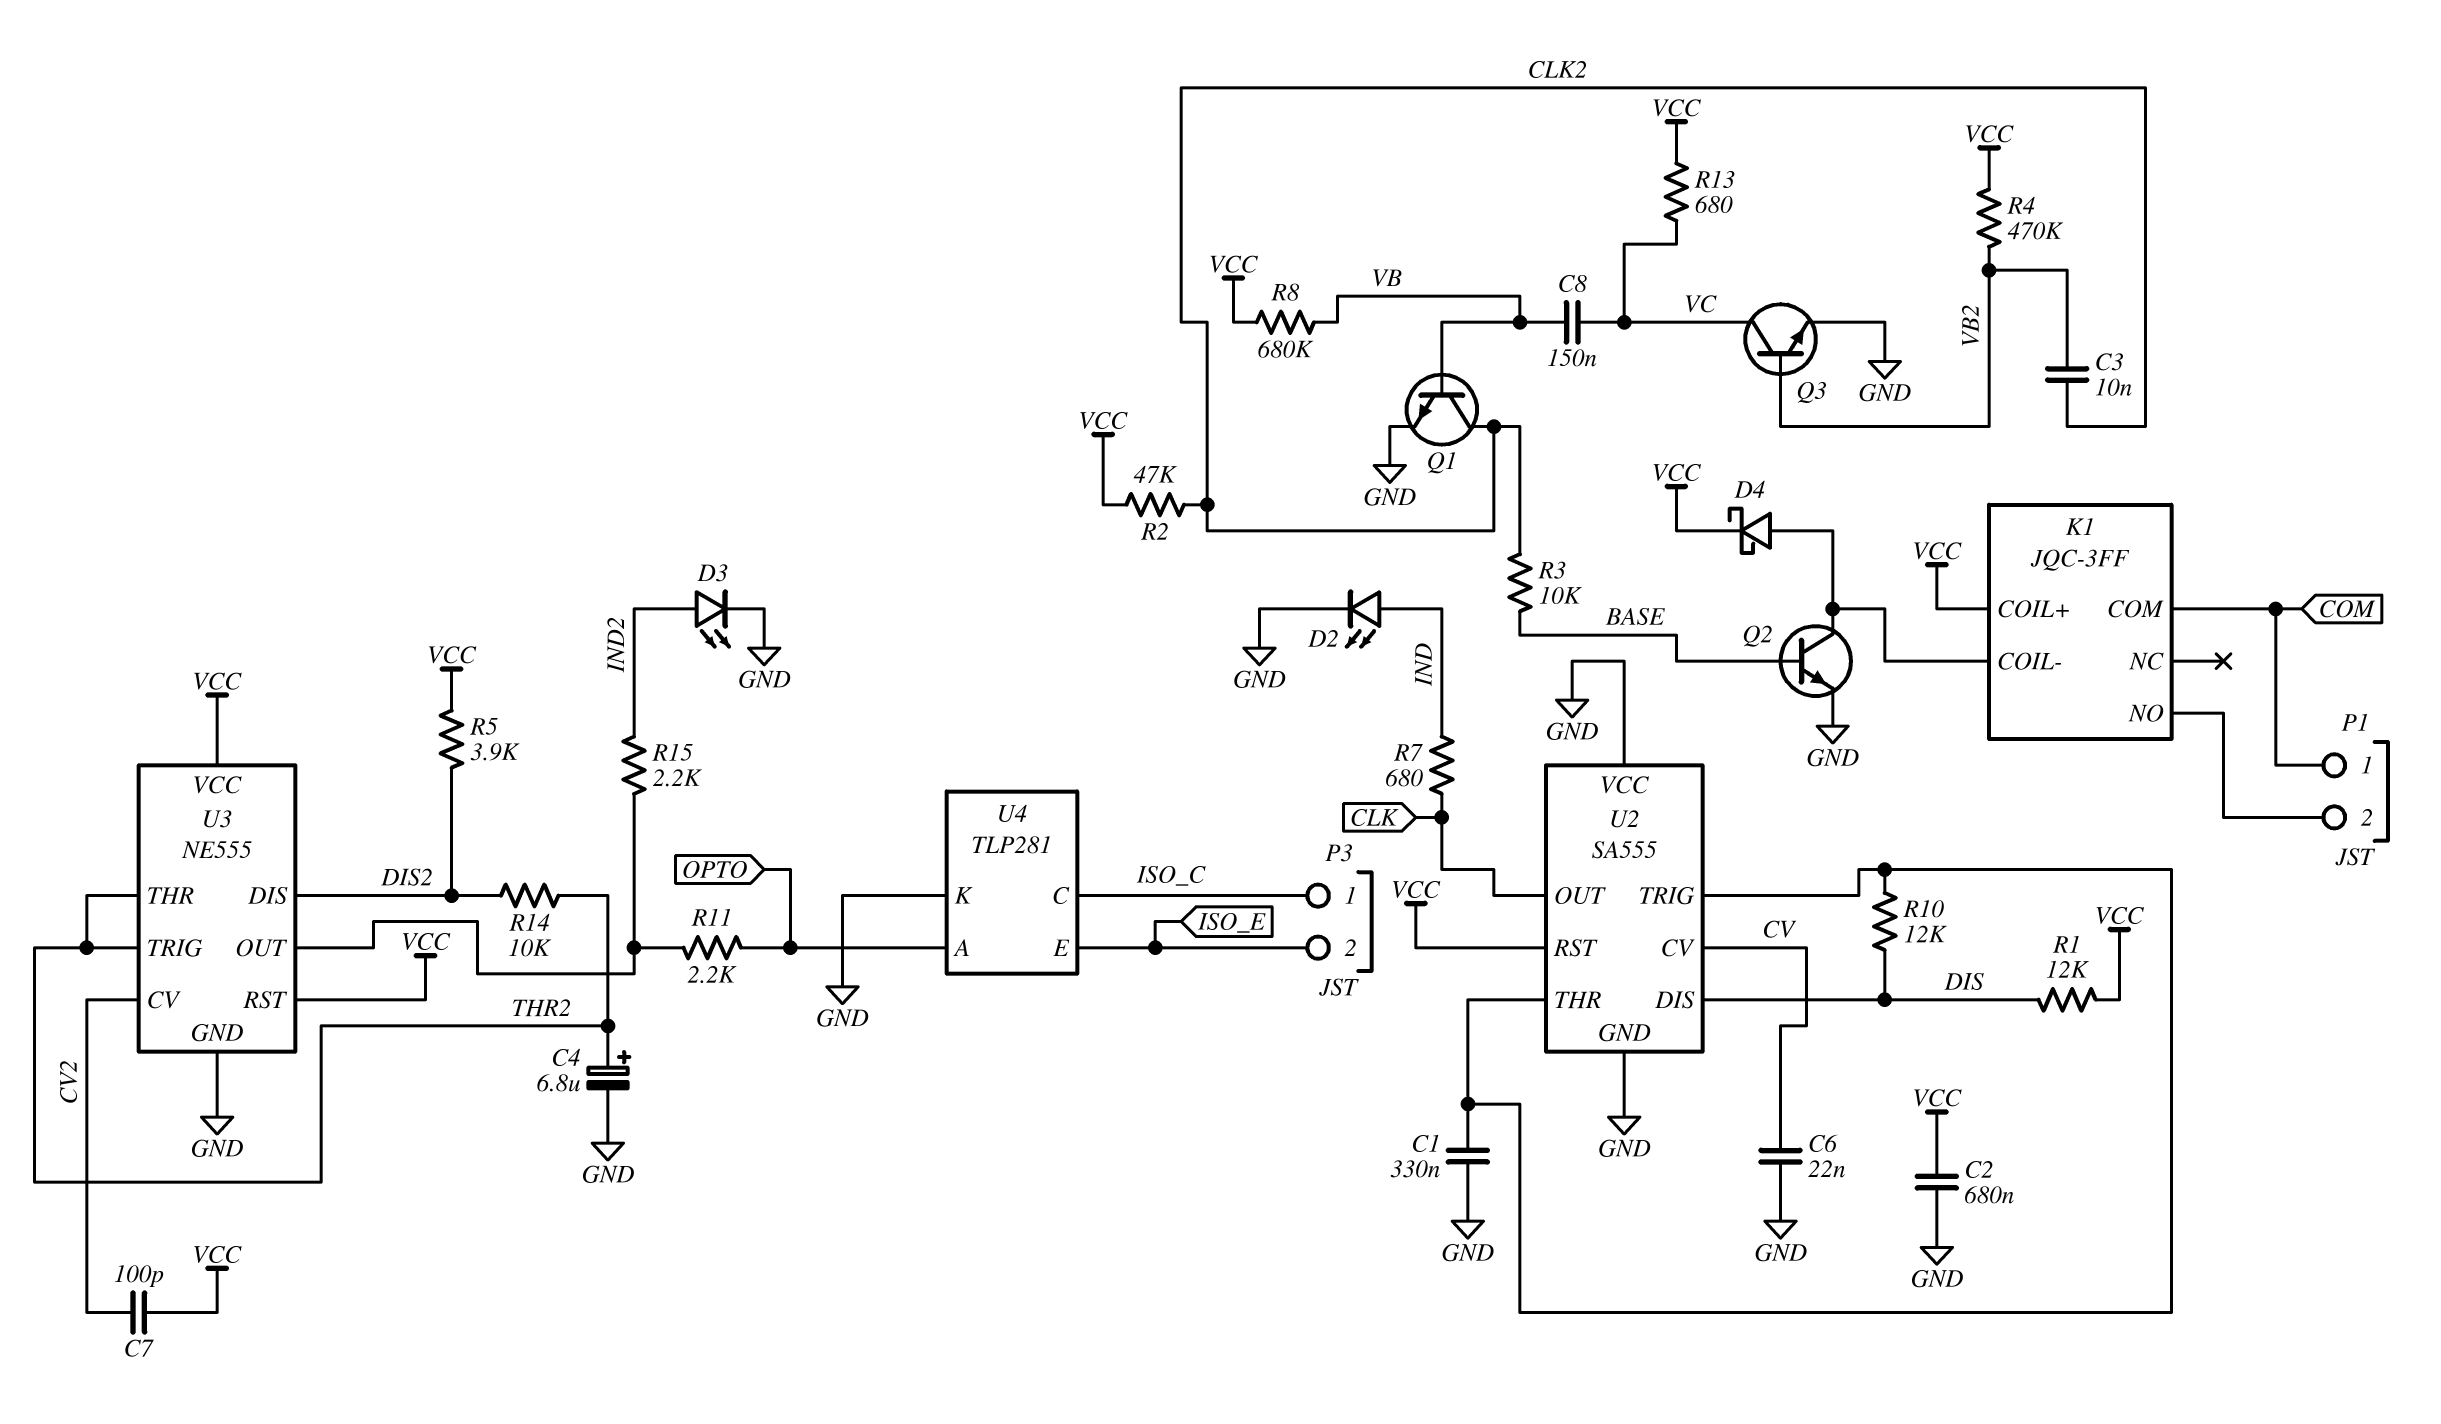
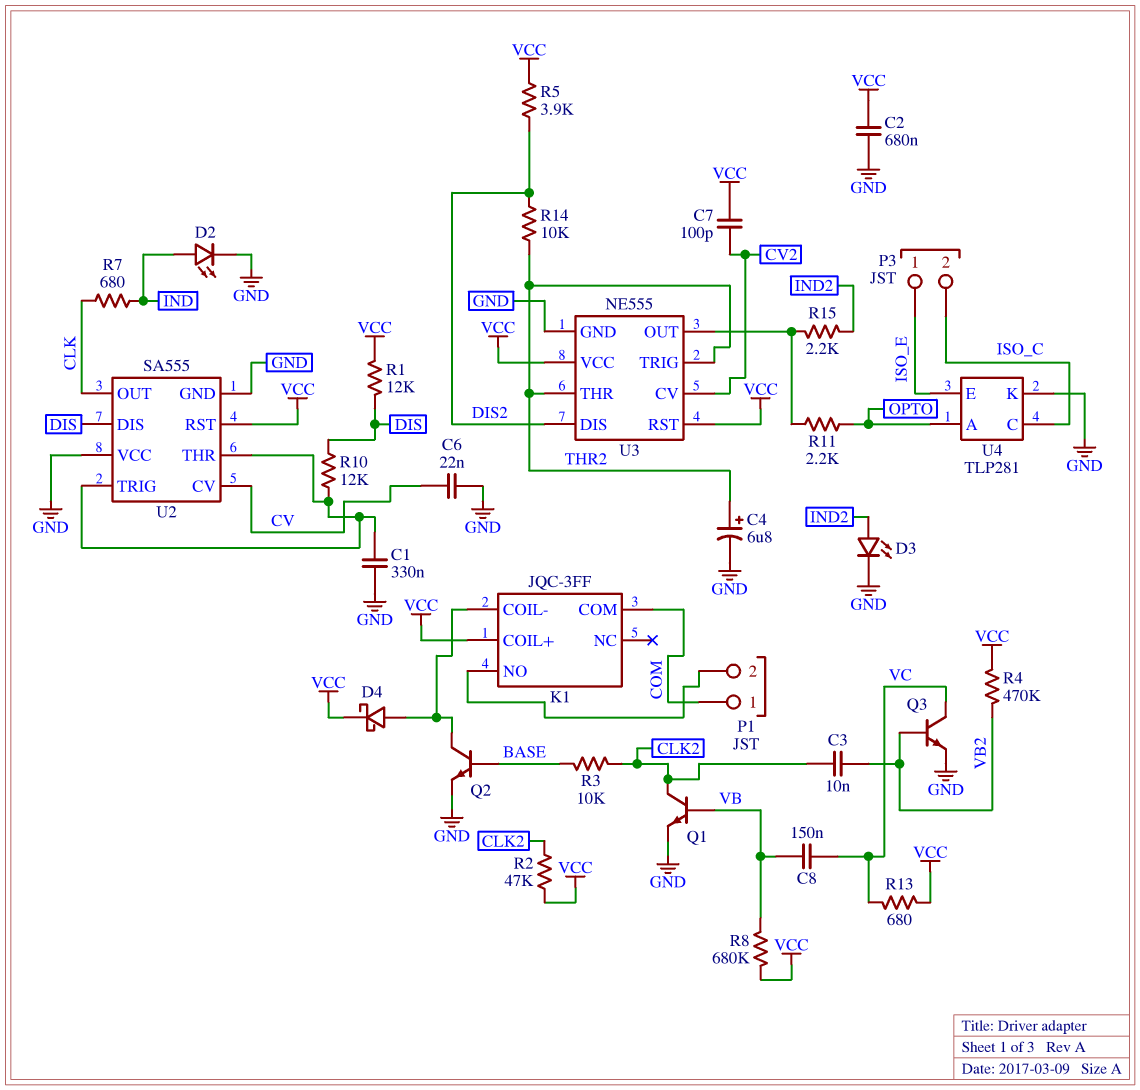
P3 pin 1: ISO_C -> ISO_E
P3 pin 2: ISO_E -> ISO_C

